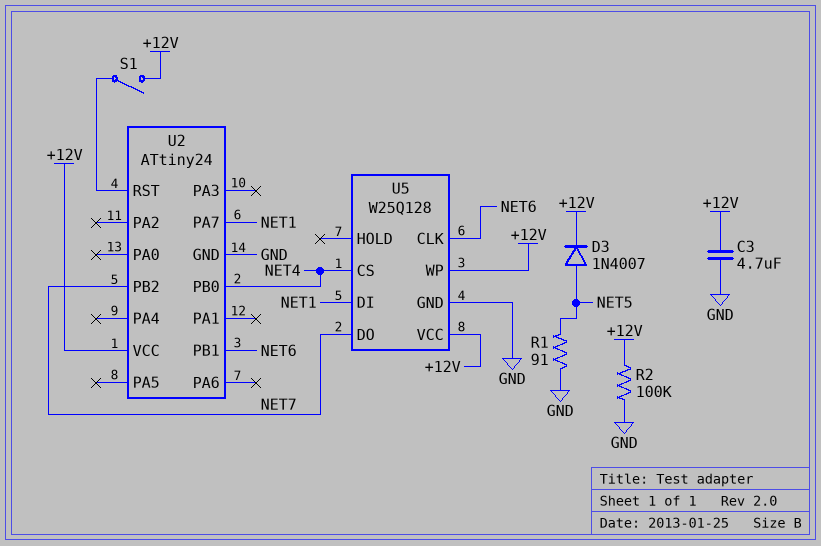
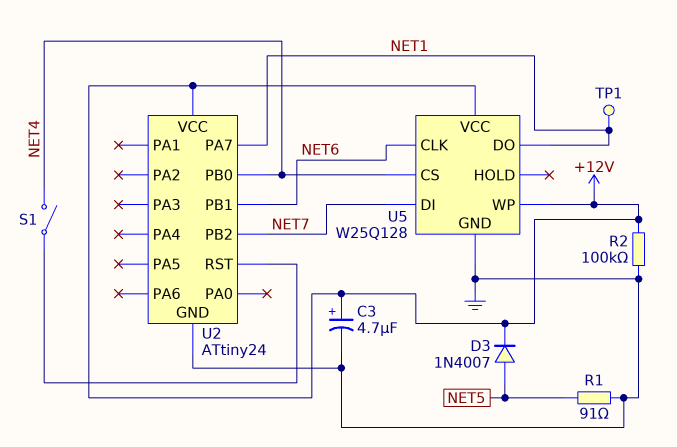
C3: 4.7uF (+12V, GND) -> 4.7uF (plus +12V, minus GND)
S1: switch (+12V, U2/RST) -> switch (NET4, U2/RST)
TP1: none -> test point (NET1)
U5 pin DI: NET1 -> NET7
U5 pin DO: NET7 -> NET1

